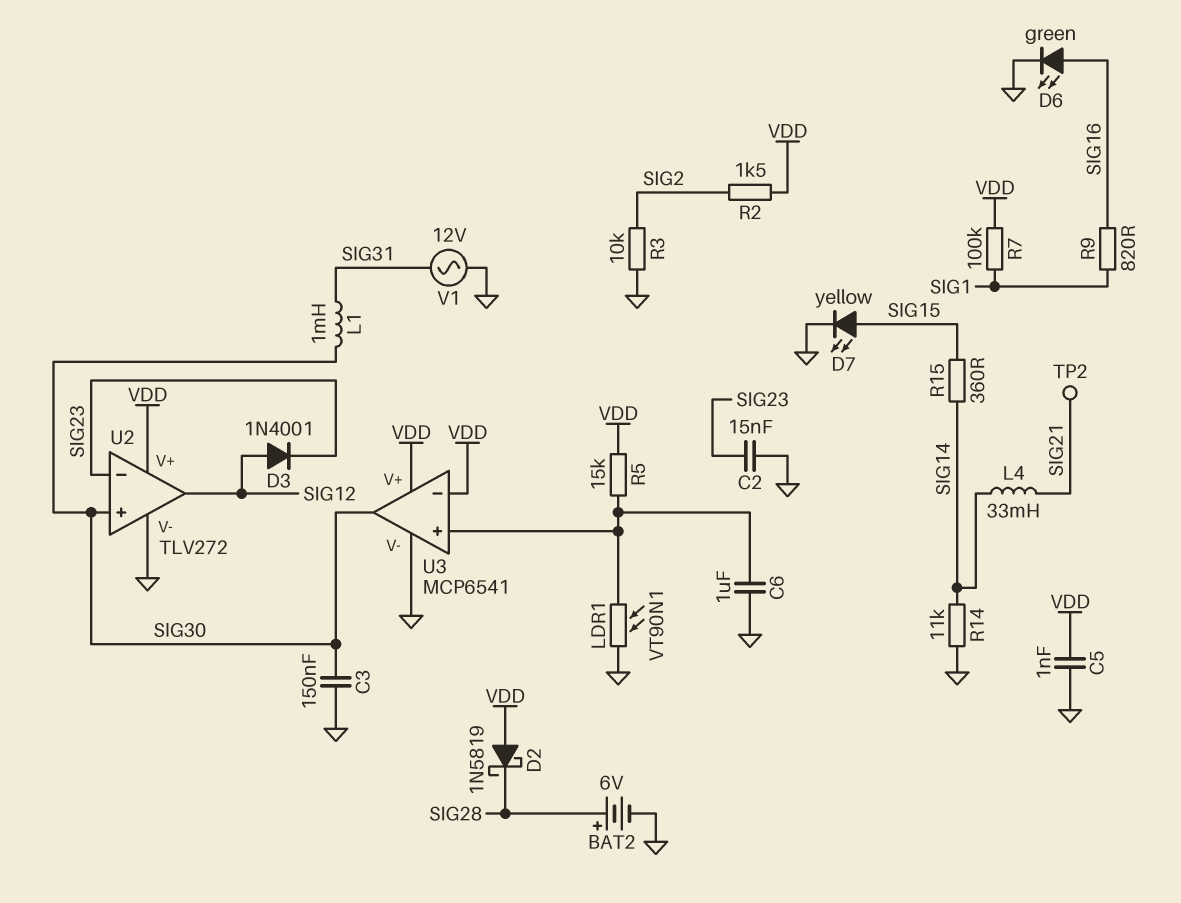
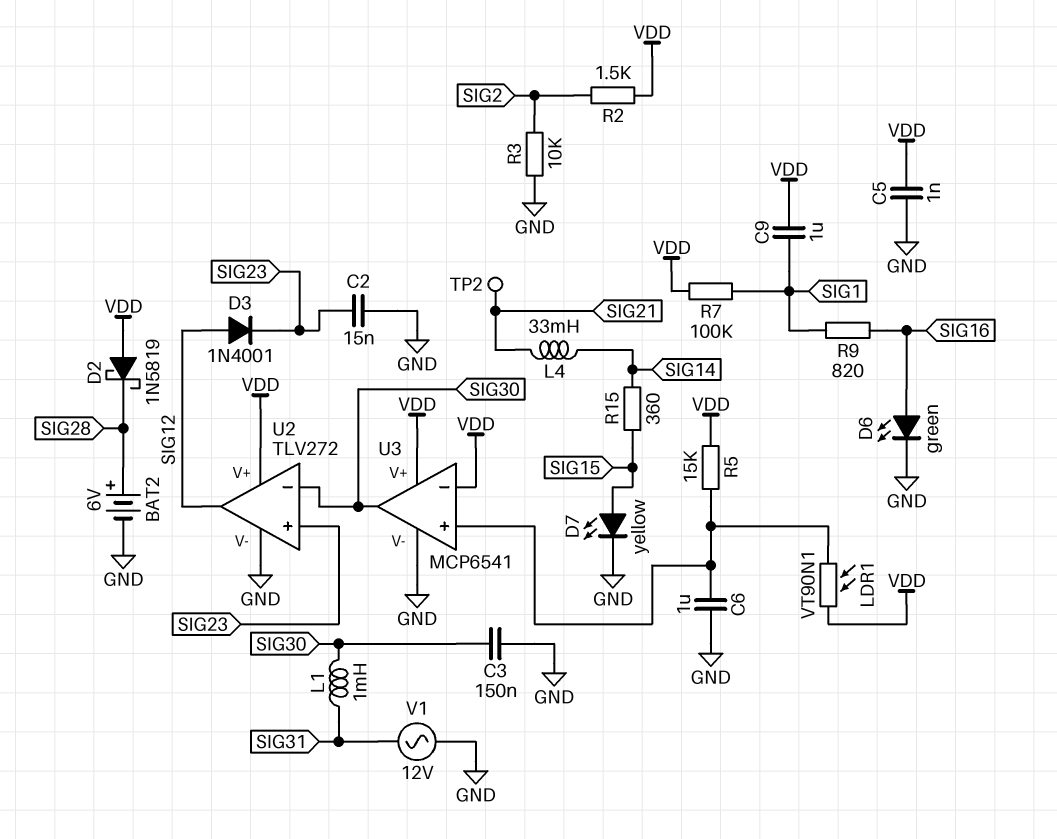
C9: none -> 1uF (SIG1, VDD)
LDR1: VT90N1 (GND, U3/in+) -> VT90N1 (U3/in+, VDD)
R14: 11k (GND, SIG14) -> none
U2 pin in+: SIG30 -> SIG23
U2 pin in-: SIG23 -> SIG30

